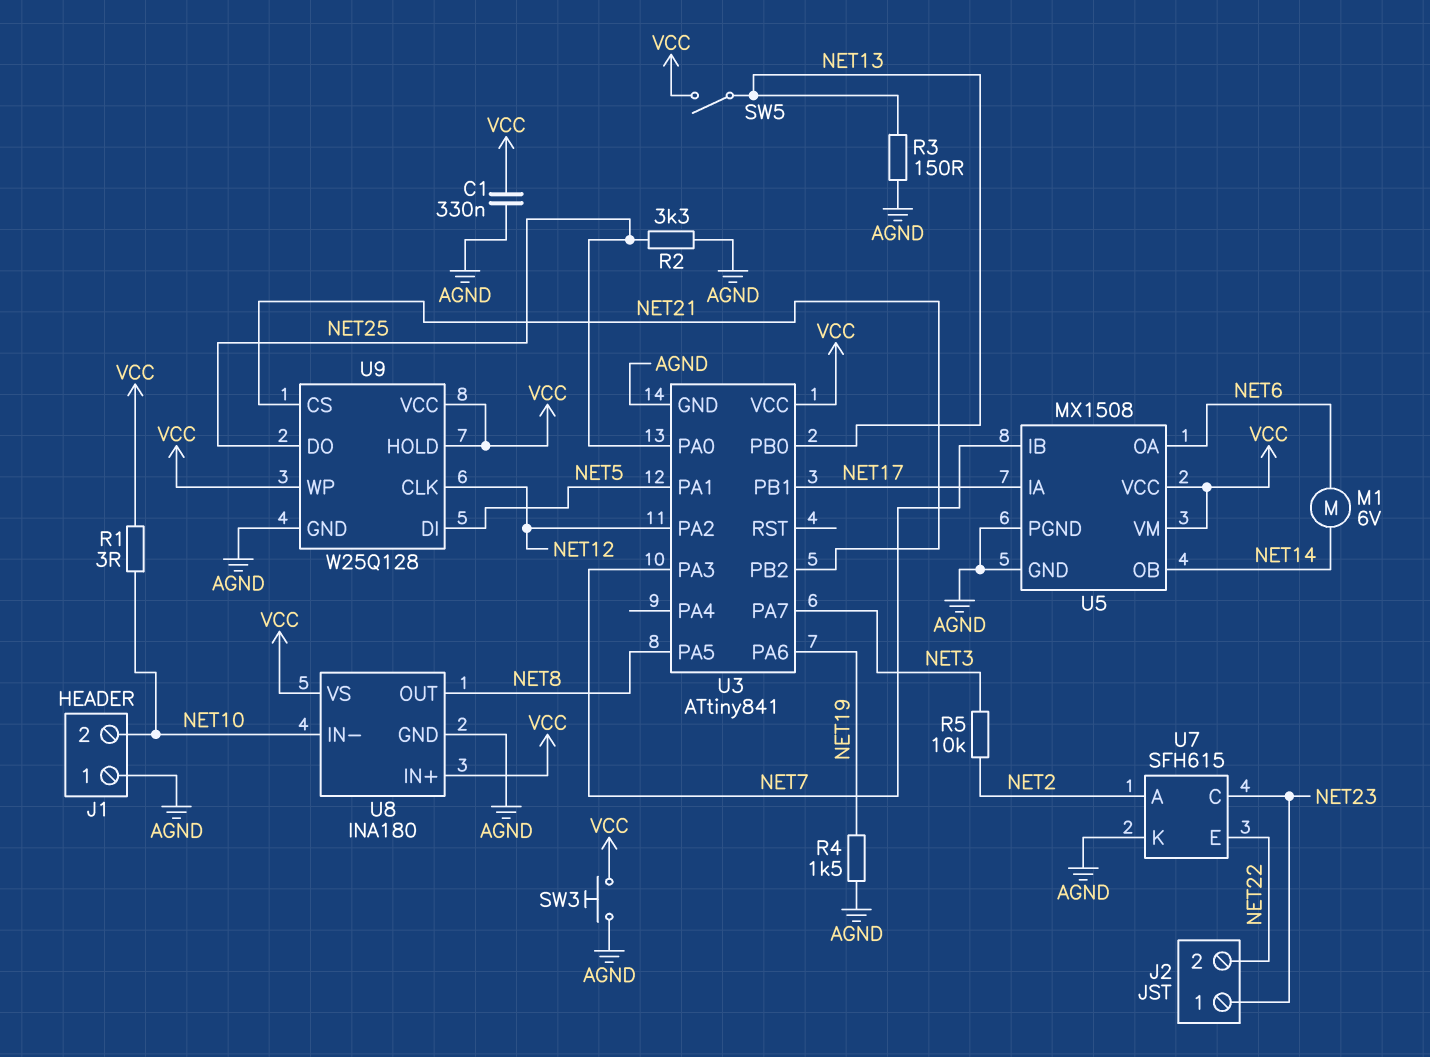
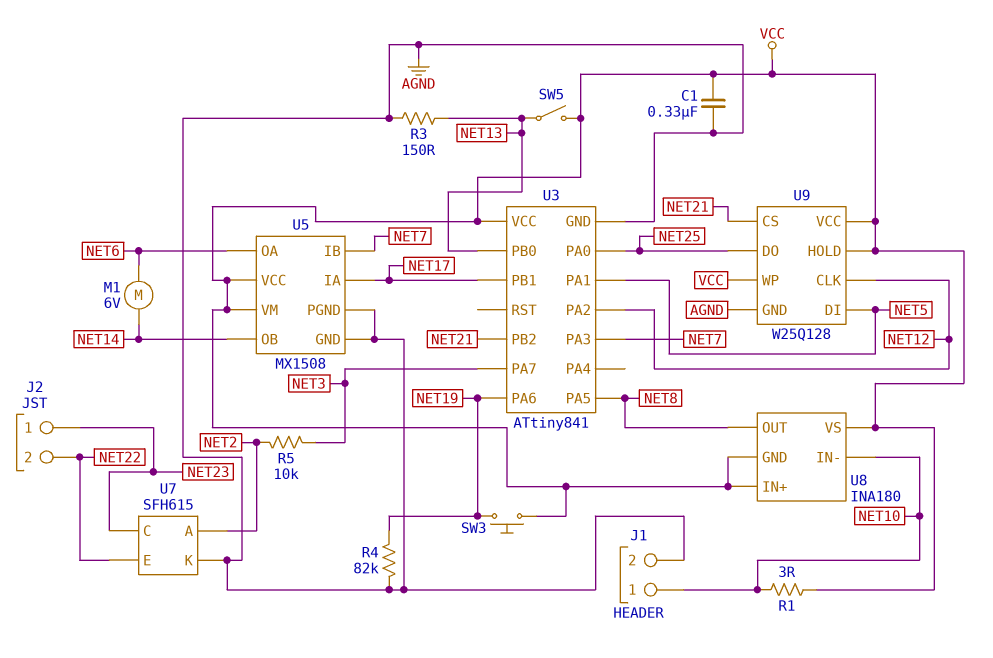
J1 pin 1: AGND -> NET10
J1 pin 2: NET10 -> AGND
R2: 3.3k (AGND, NET25) -> none
R4: 1.5k (AGND, NET19) -> 82k (AGND, NET19)
SW3: button (AGND, VCC) -> button (NET19, VCC)
U8 pin GND: AGND -> VCC

